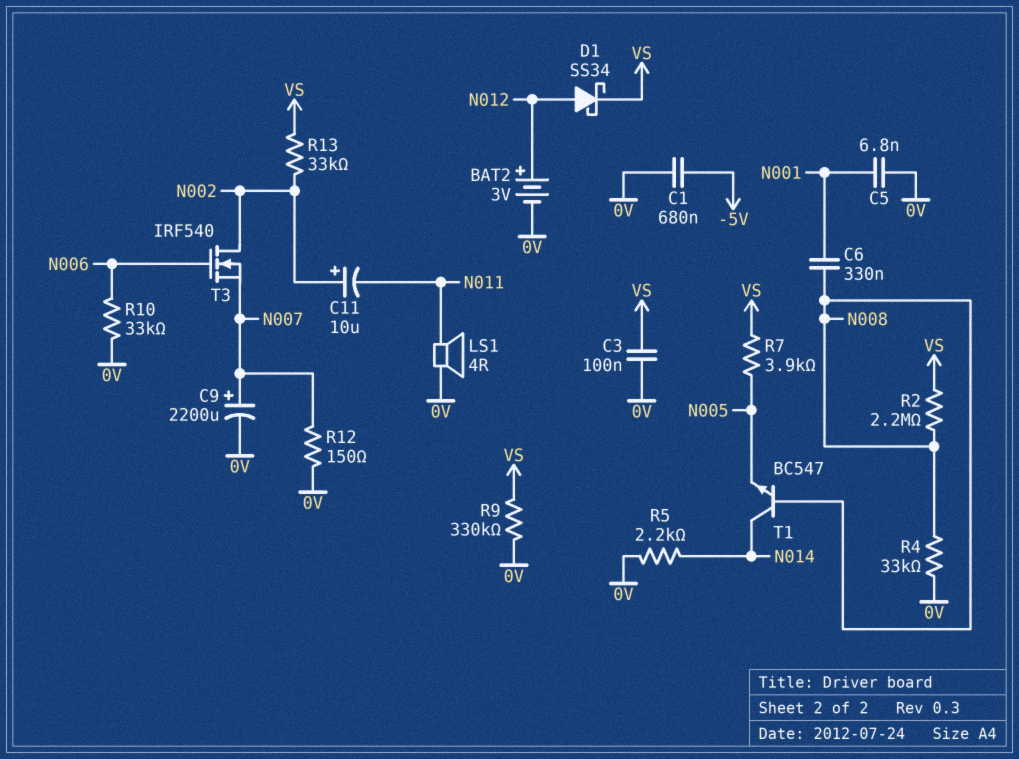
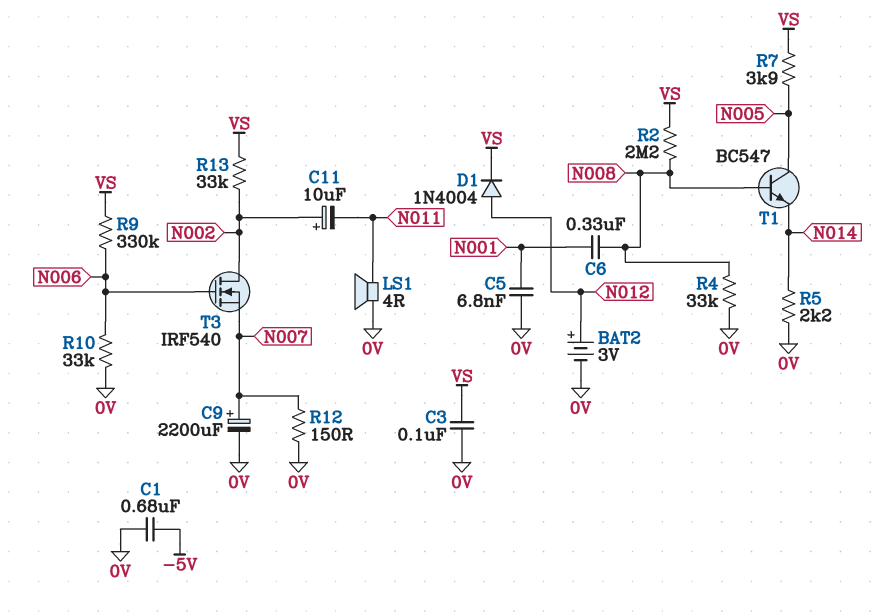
D1: schottky SS34 (A N012, K VS) -> diode 1N4004 (A N012, K VS)
R9: 330k (0V, VS) -> 330k (N006, VS)
T1: NPN BC547 (B N008, C N014, E N005) -> NPN BC547 (B N008, C N005, E N014)

